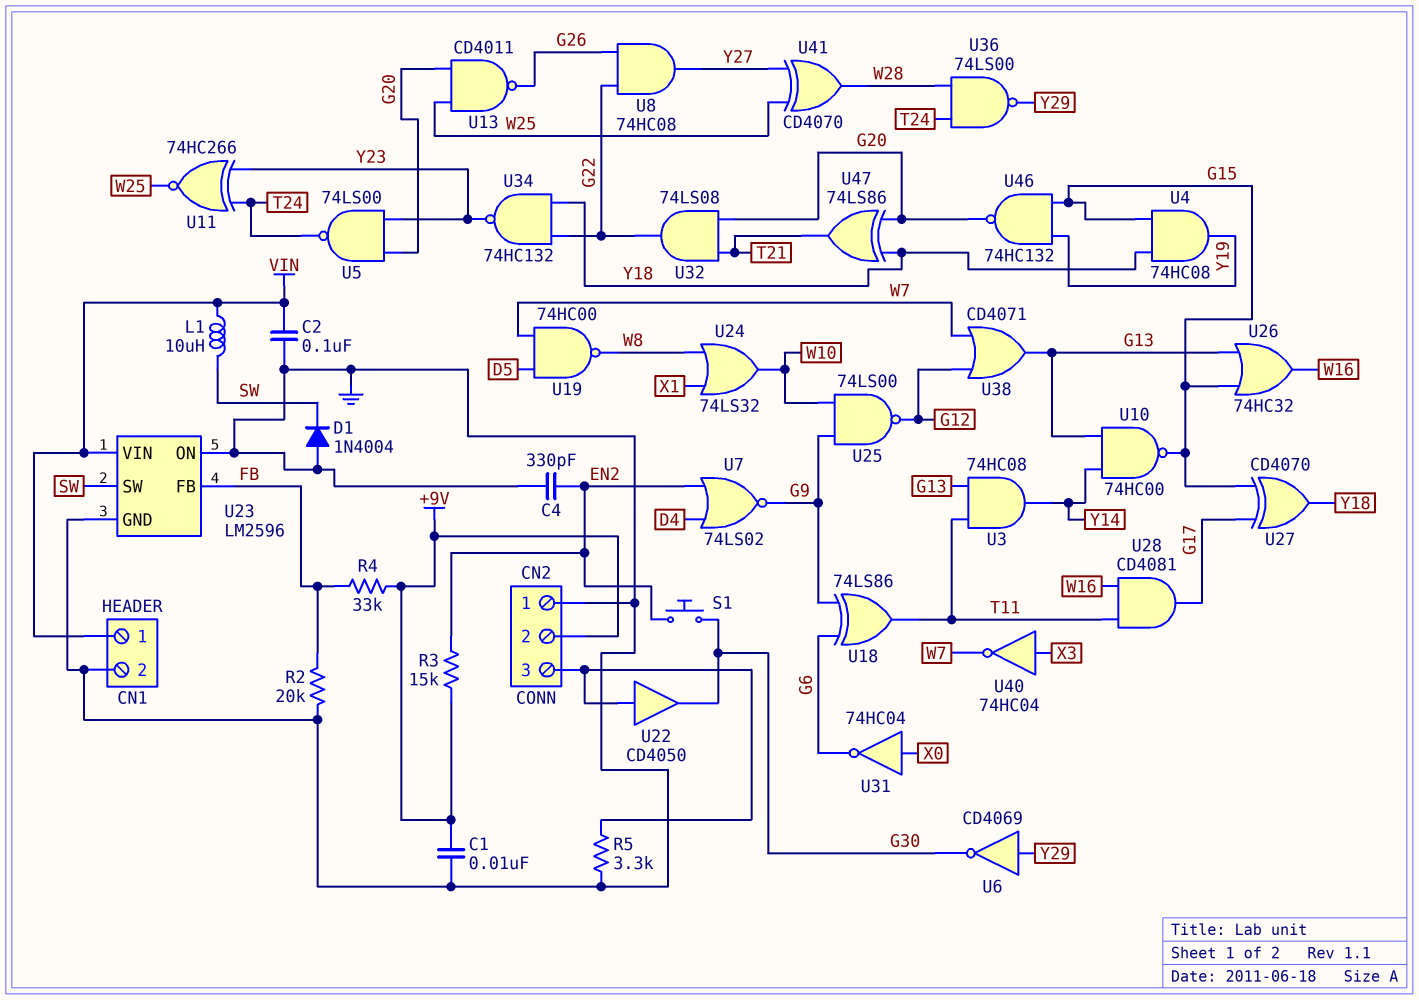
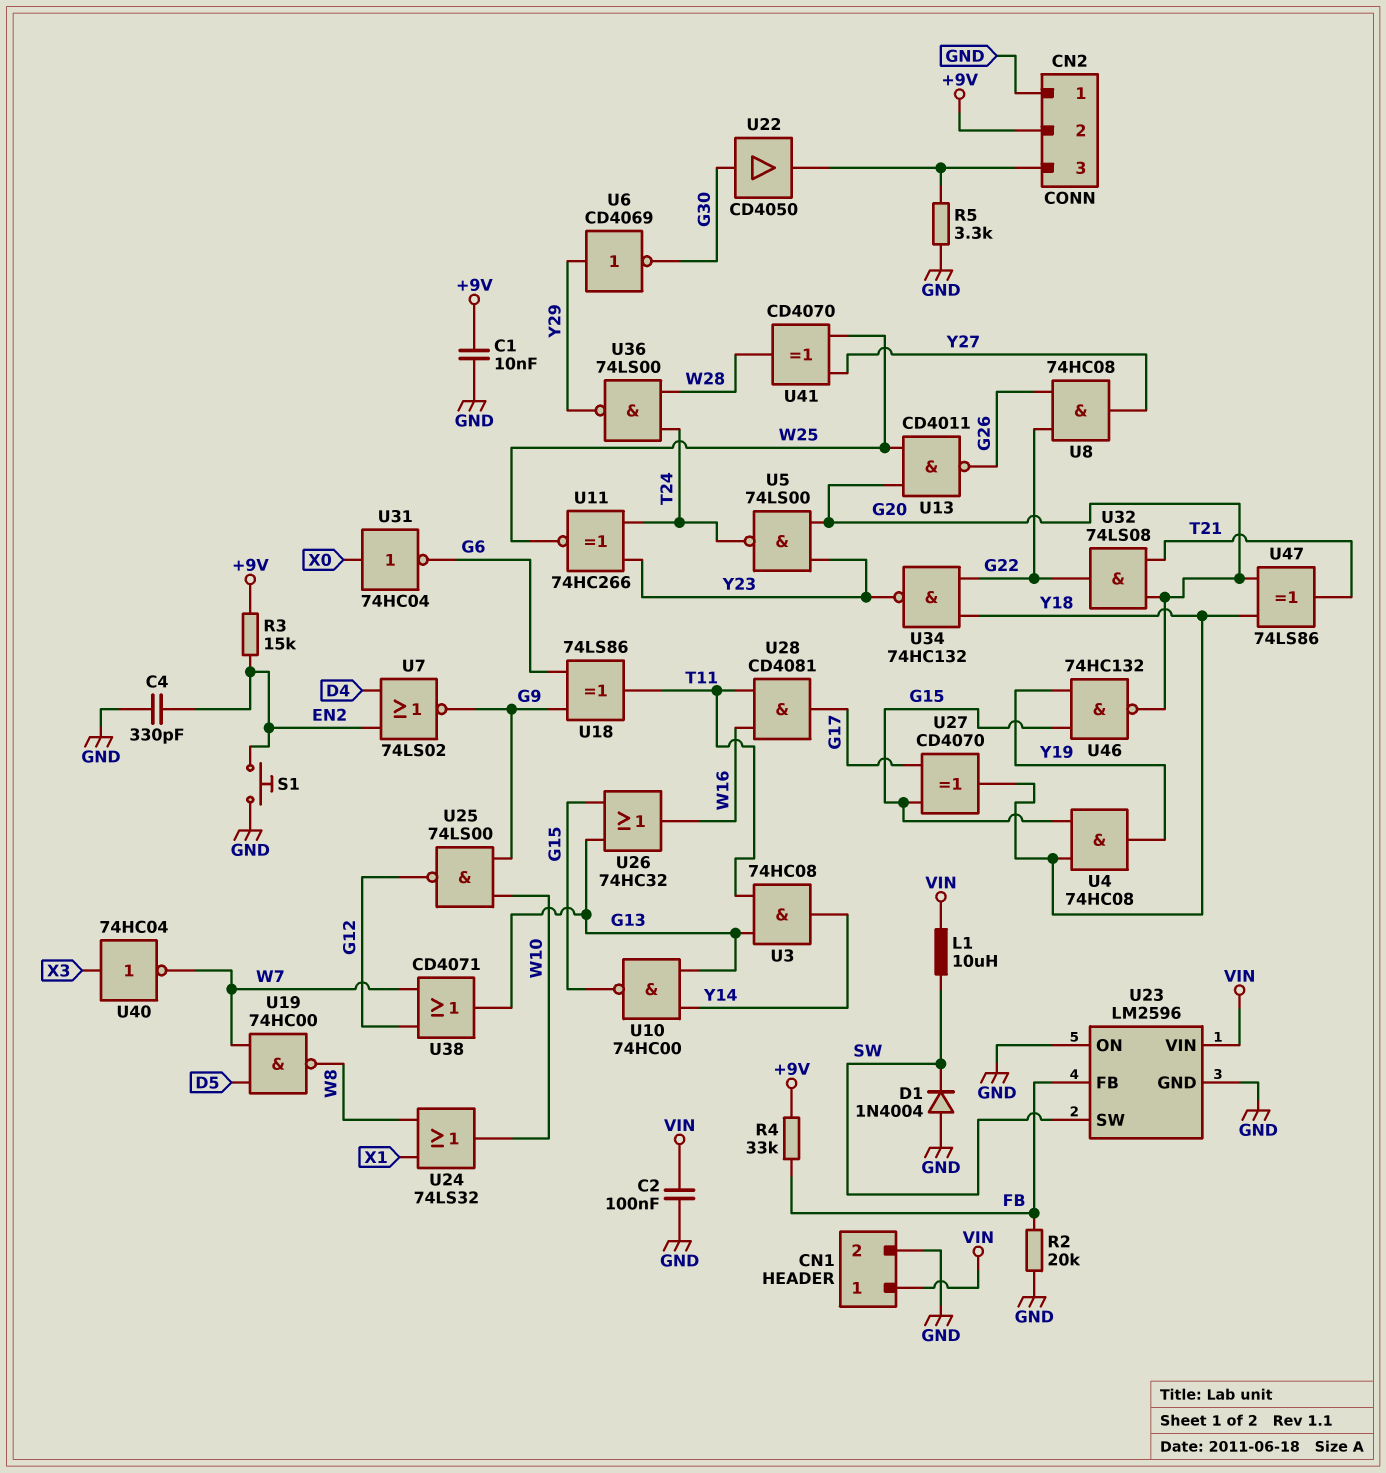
S1: button (EN2, G30) -> button (EN2, GND)
U22: buffer CD4050 (in CN2/3, out G30) -> buffer CD4050 (in G30, out CN2/3)

